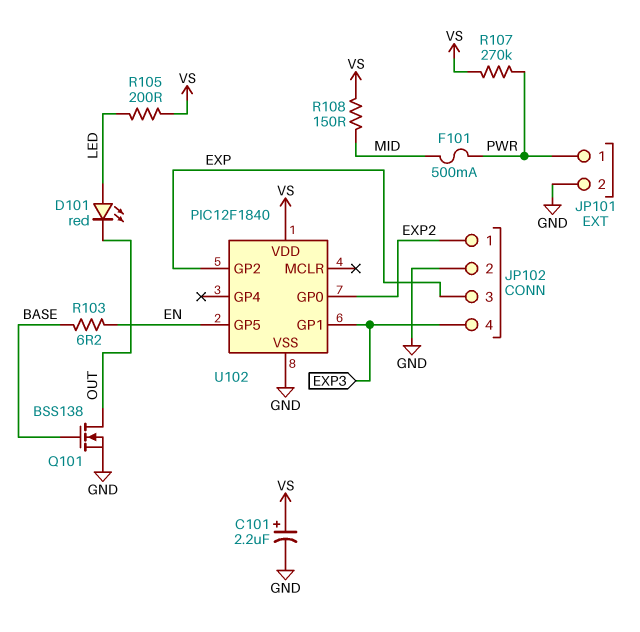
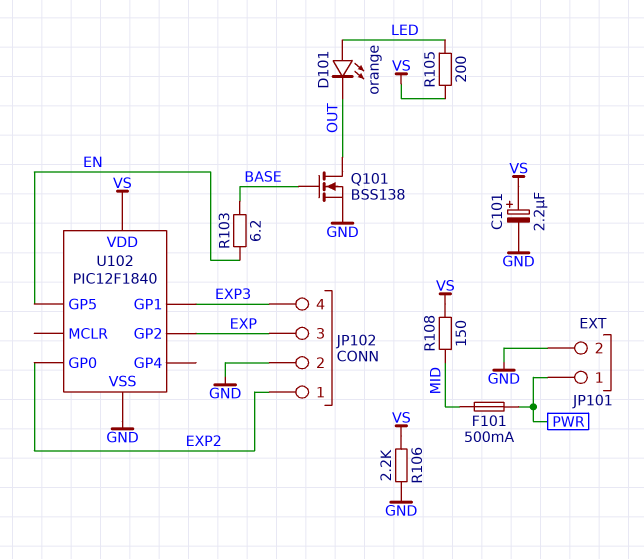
D101: LED red (A LED, K OUT) -> LED orange (A LED, K OUT)
R106: none -> 2.2k (GND, VS)
R107: 270k (PWR, VS) -> none

